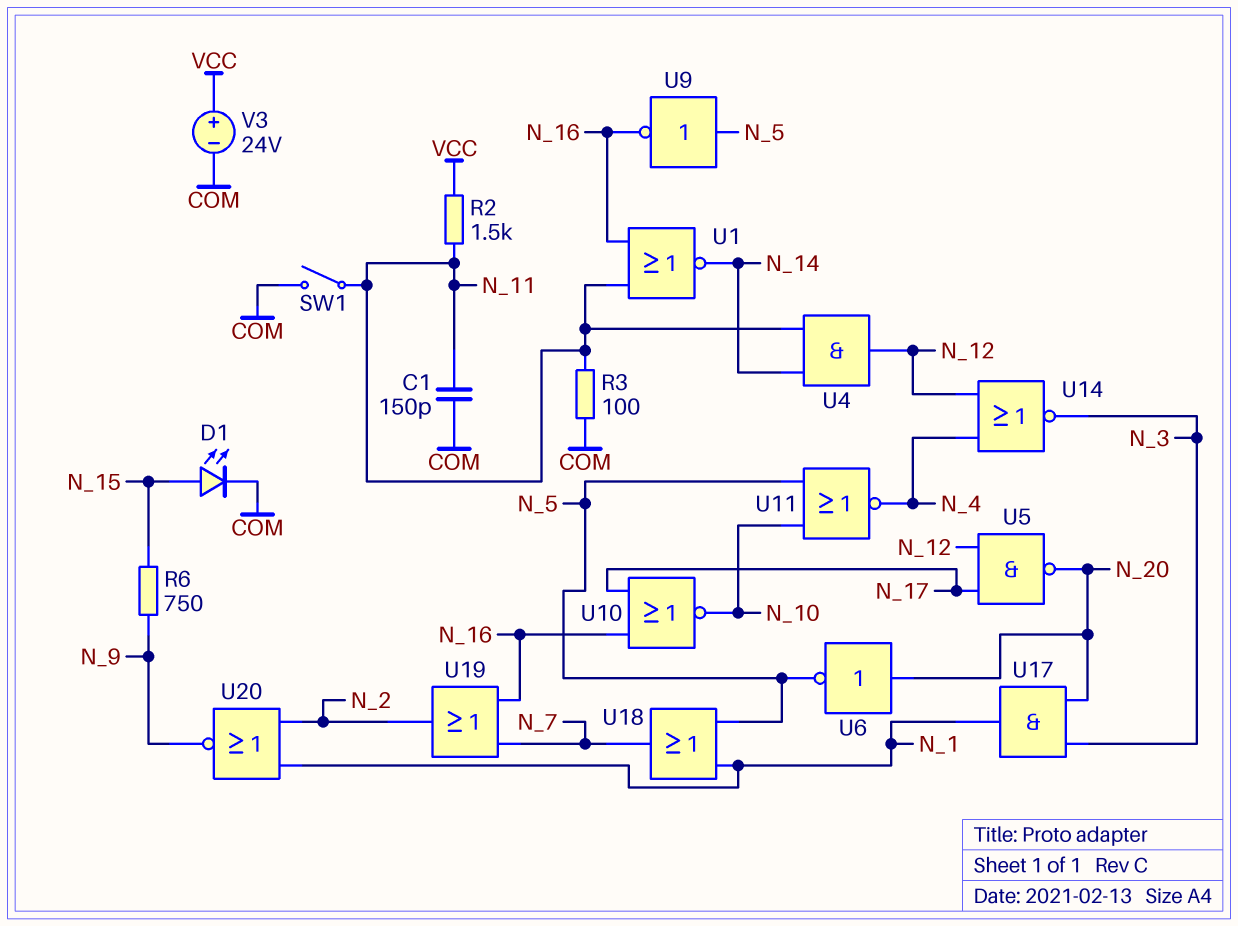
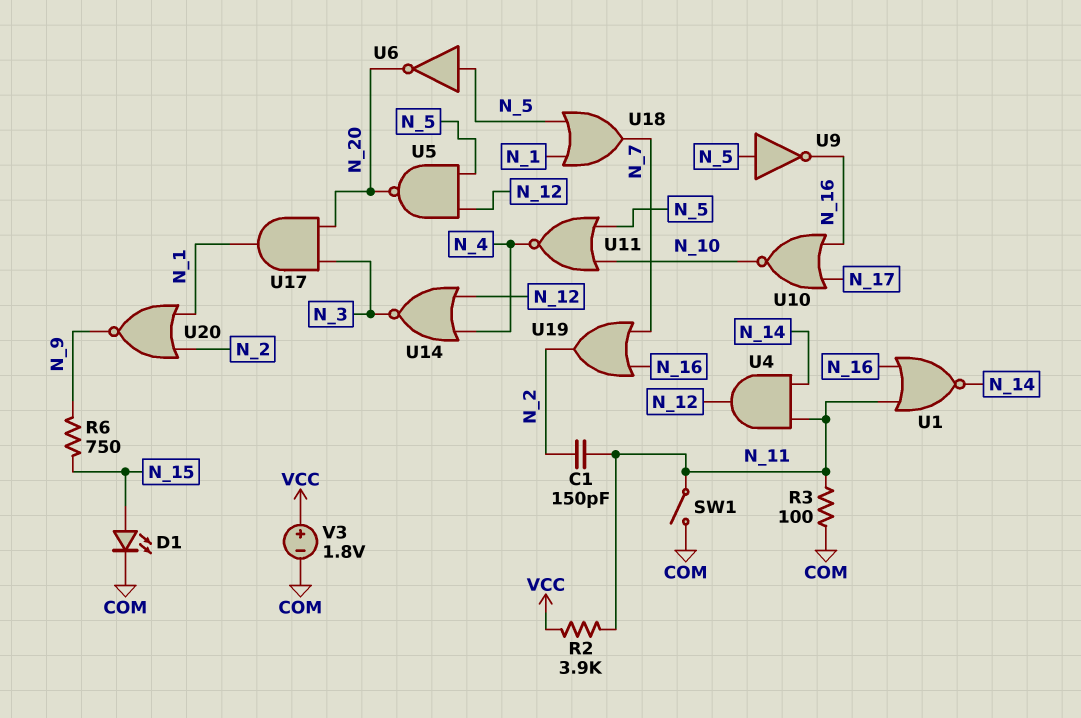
C1: 150pF (COM, N_11) -> 150pF (N_2, N_11)
R2: 1.5k (N_11, VCC) -> 3.9k (N_11, VCC)
U5: NAND (in N_12, in N_17, out N_20) -> NAND (in N_5, in N_12, out N_20)
U6: NOT (in N_20, out N_5) -> NOT (in N_5, out N_20)
V3: 24V (plus VCC, minus COM) -> 1.8V (plus VCC, minus COM)

